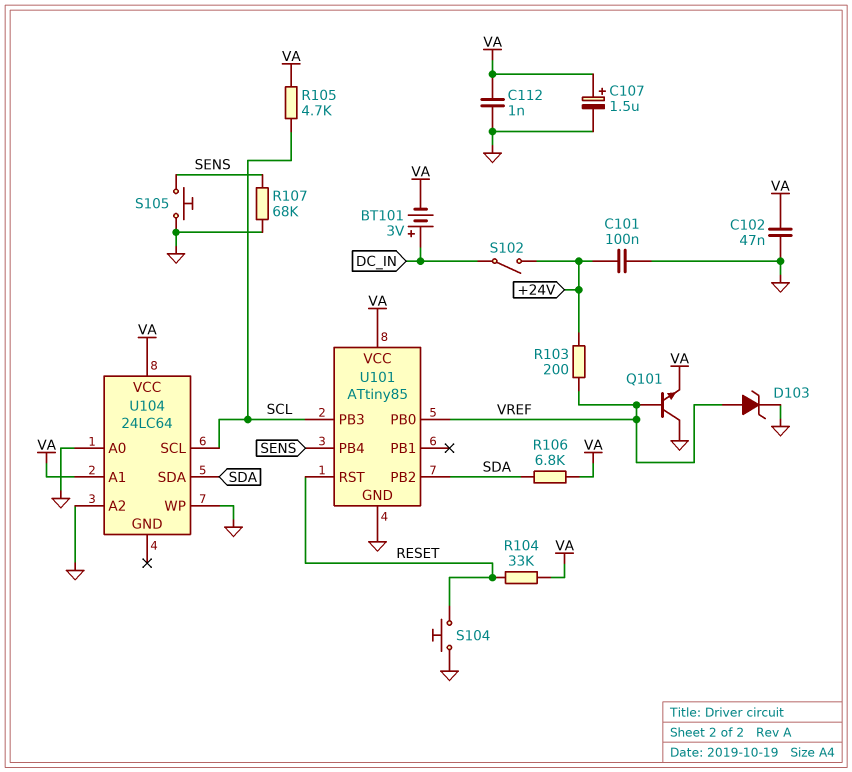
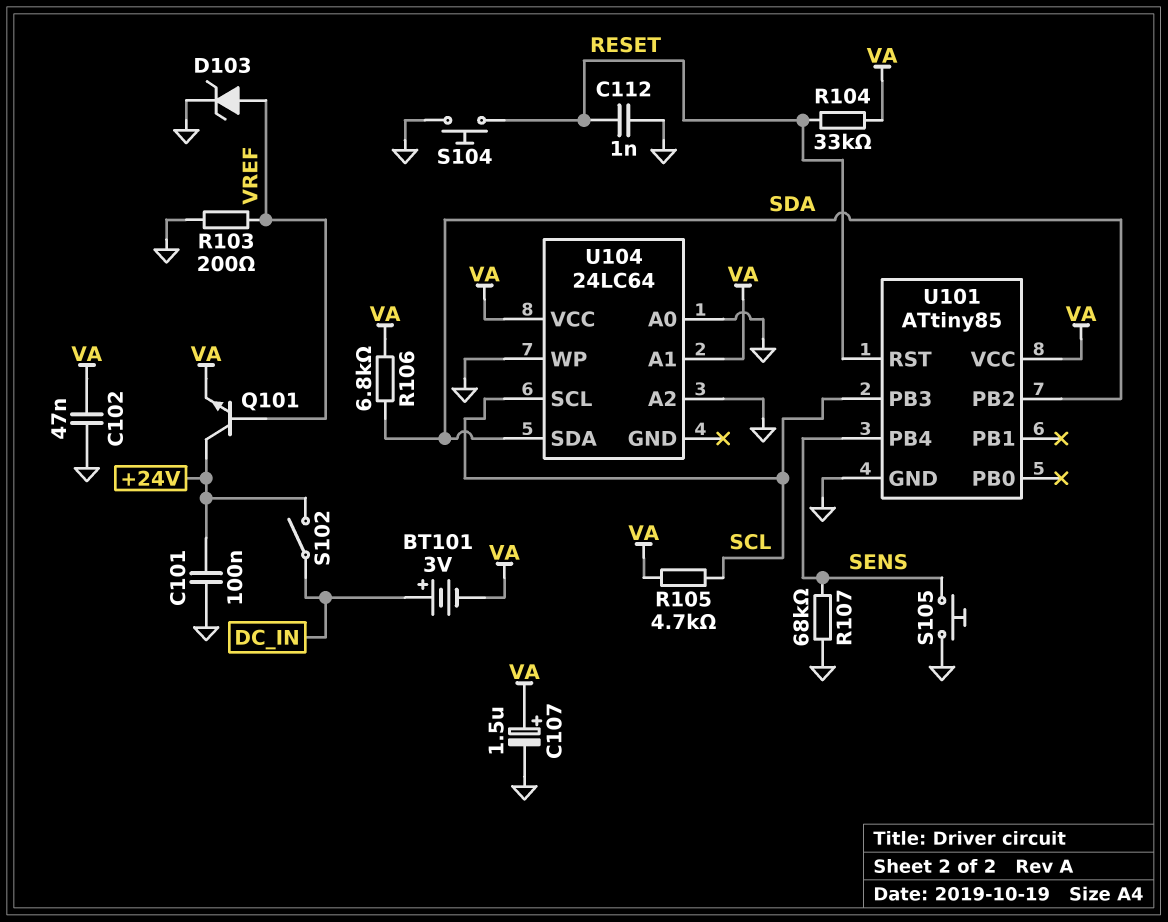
C112: 1nF (GND, VA) -> 1nF (GND, RESET)
Q101: NPN (B VREF, C GND, E VA) -> NPN (B VREF, C +24V, E VA)
R103: 200 (+24V, VREF) -> 200 (GND, VREF)
U101 pin PB0: VREF -> none

